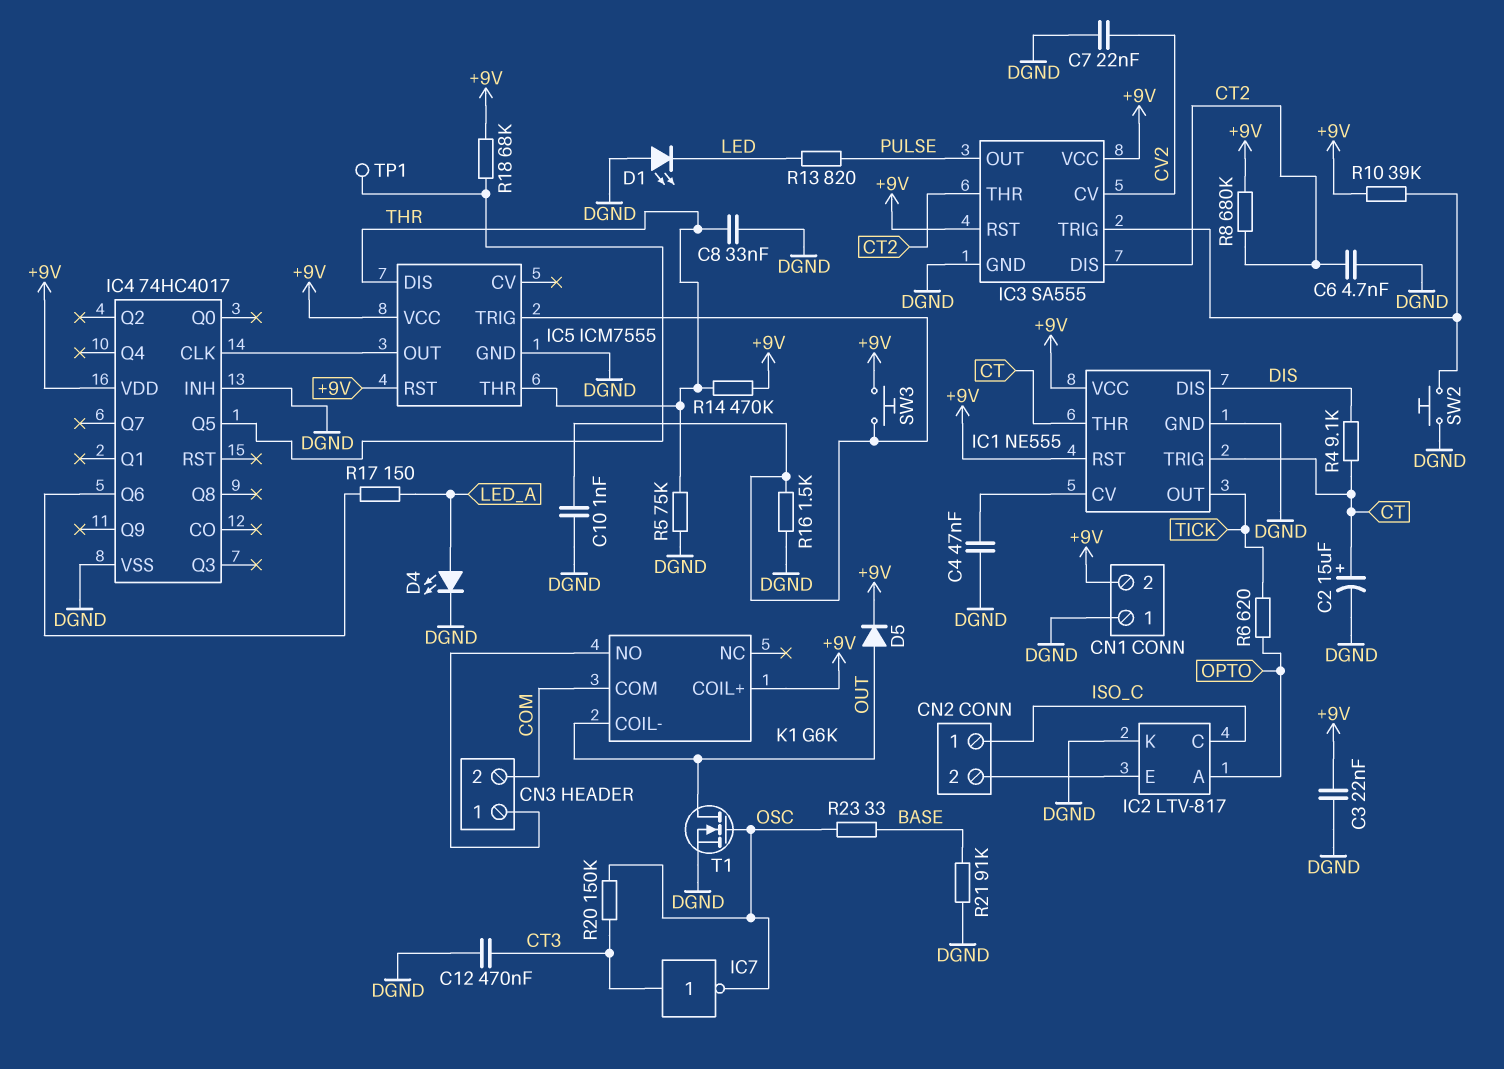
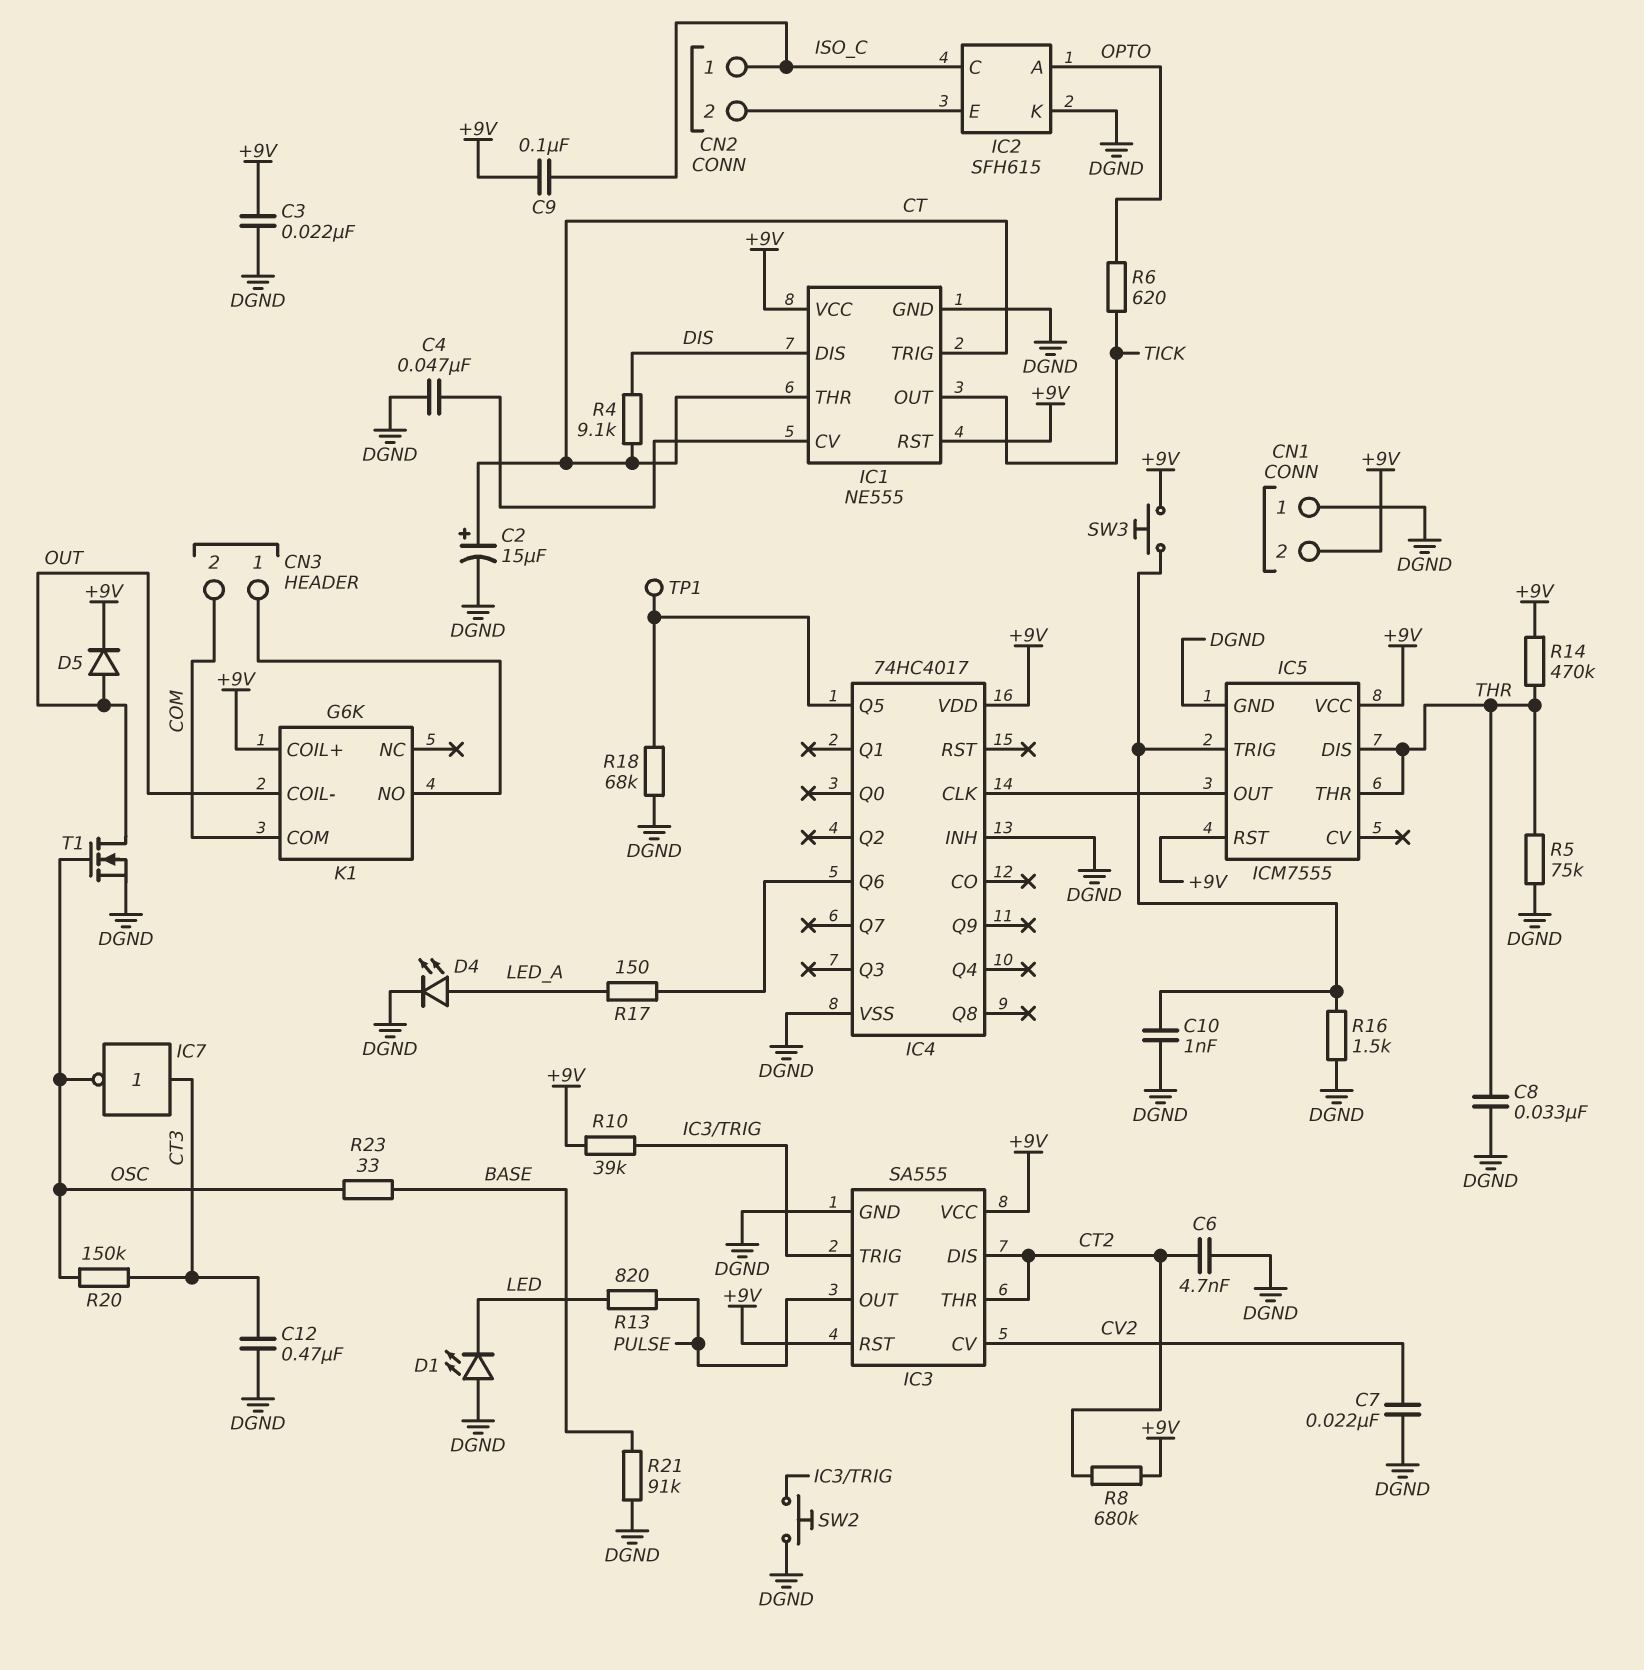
C9: none -> 100nF (+9V, ISO_C)
IC2: LTV-817 -> SFH615
R18: 68k (+9V, IC4/Q5) -> 68k (DGND, IC4/Q5)

